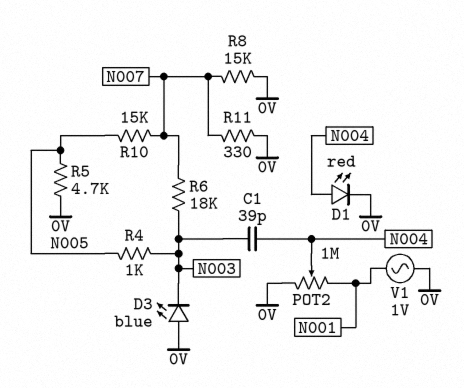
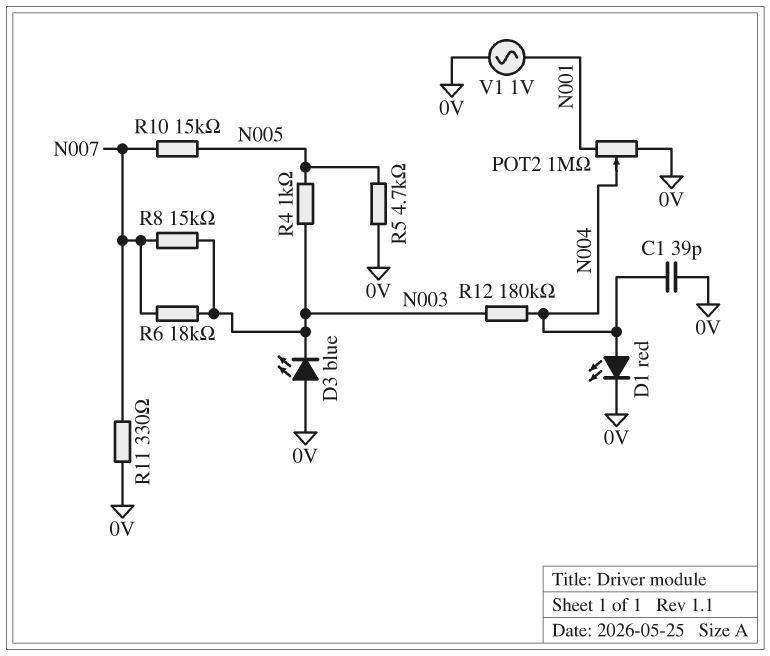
C1: 39pF (N003, N004) -> 39pF (0V, N004)
R8: 15k (0V, N007) -> 15k (N003, N007)
R12: none -> 180k (N003, N004)

